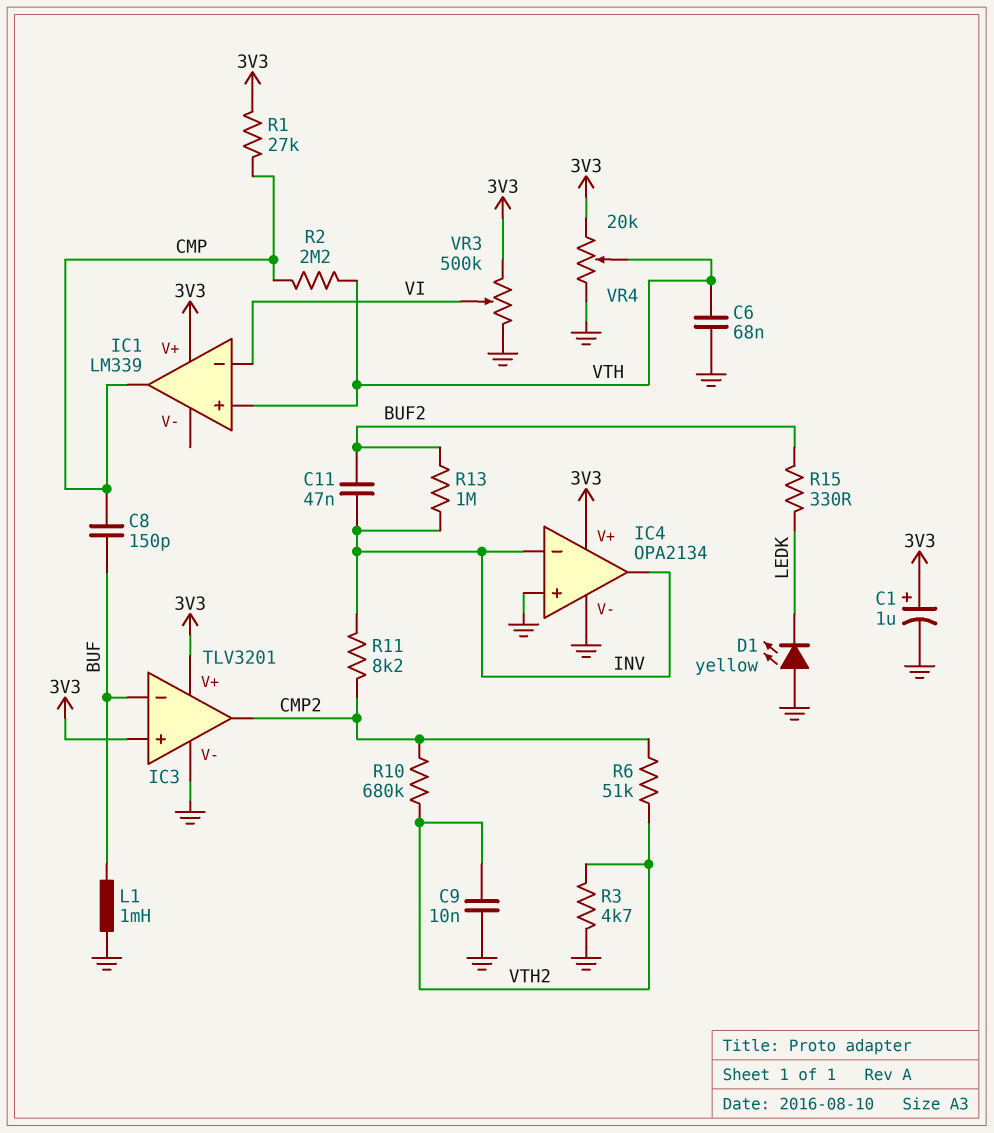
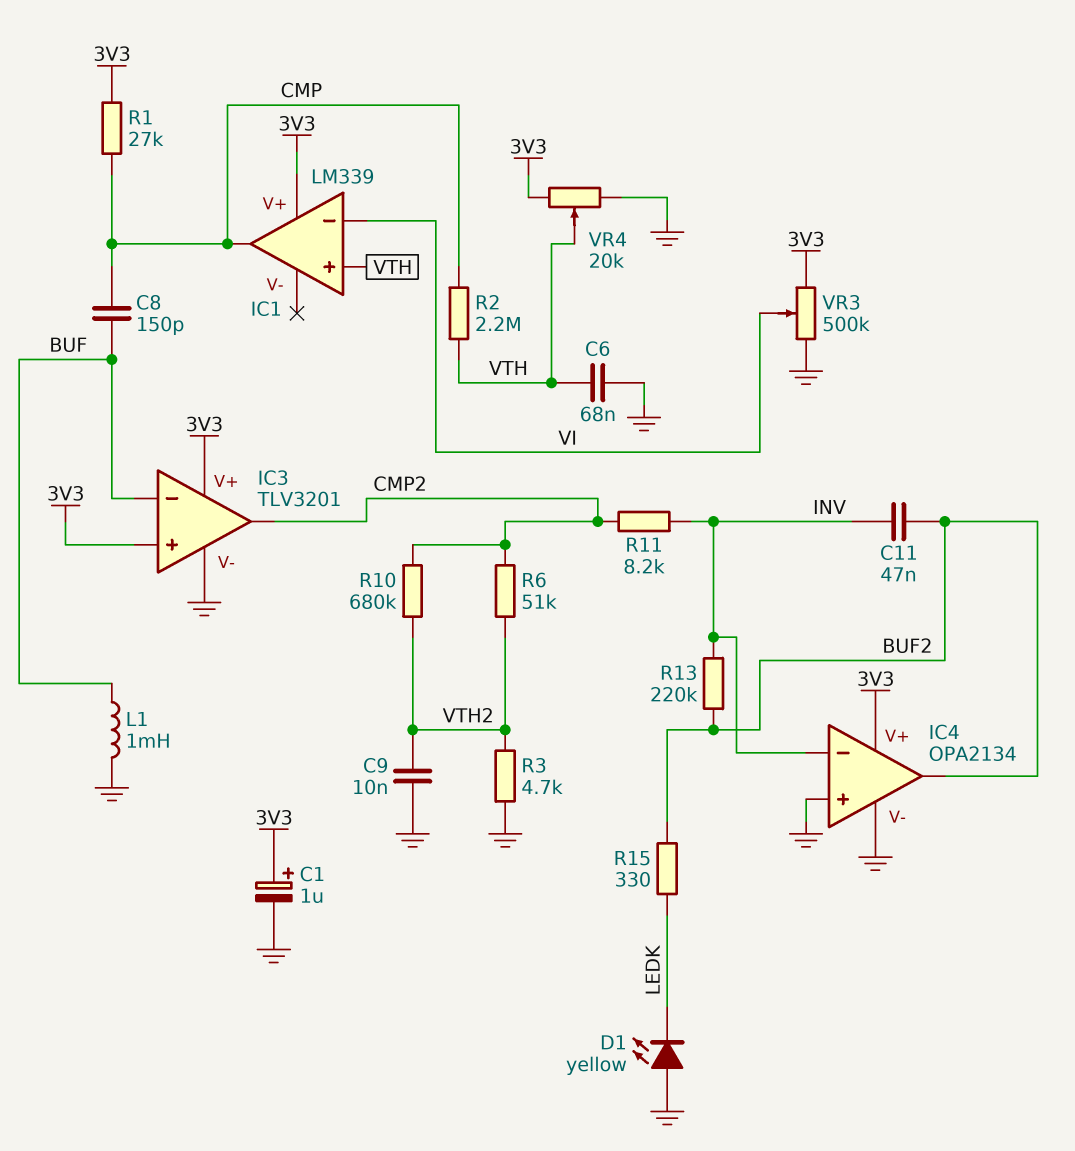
IC4 pin out: INV -> BUF2
R13: 1M (BUF2, INV) -> 220k (BUF2, INV)

